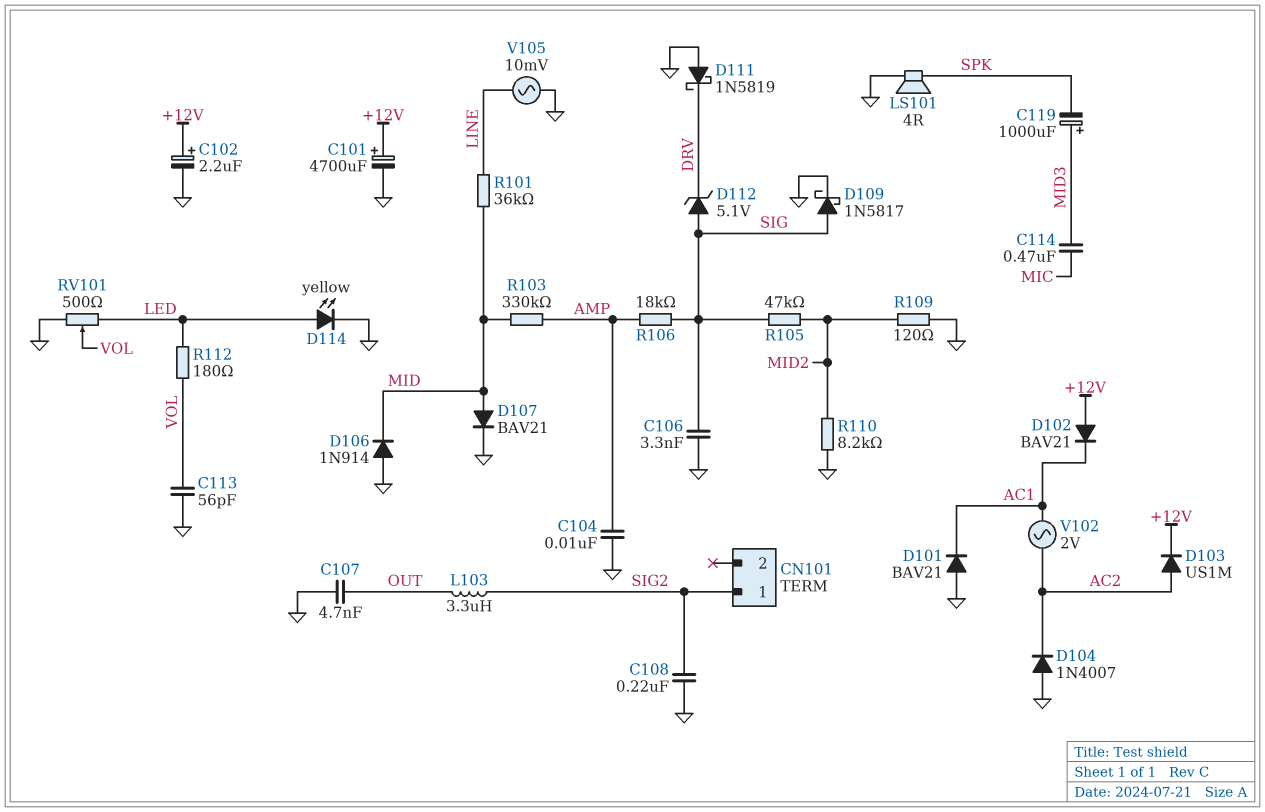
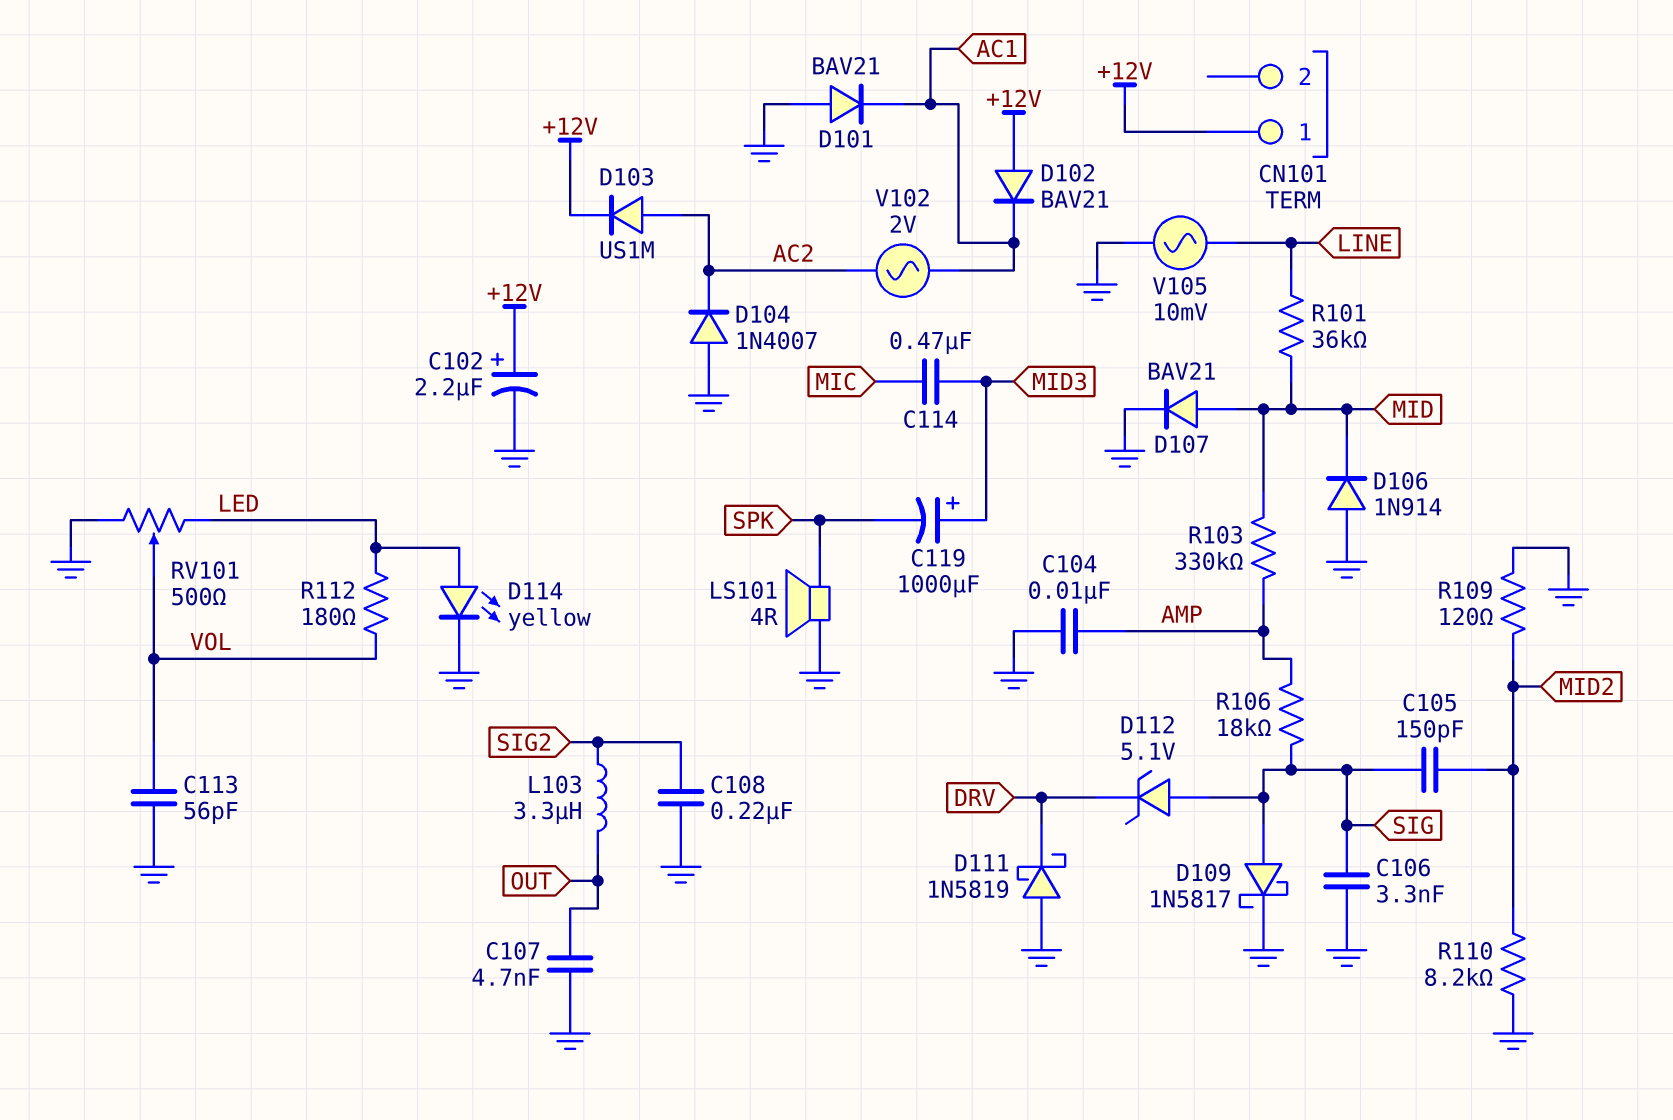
C101: 4700uF (plus +12V, minus GND) -> none
C105: none -> 150pF (MID2, SIG)
CN101 pin 1: SIG2 -> +12V
R105: 47k (MID2, SIG) -> none

